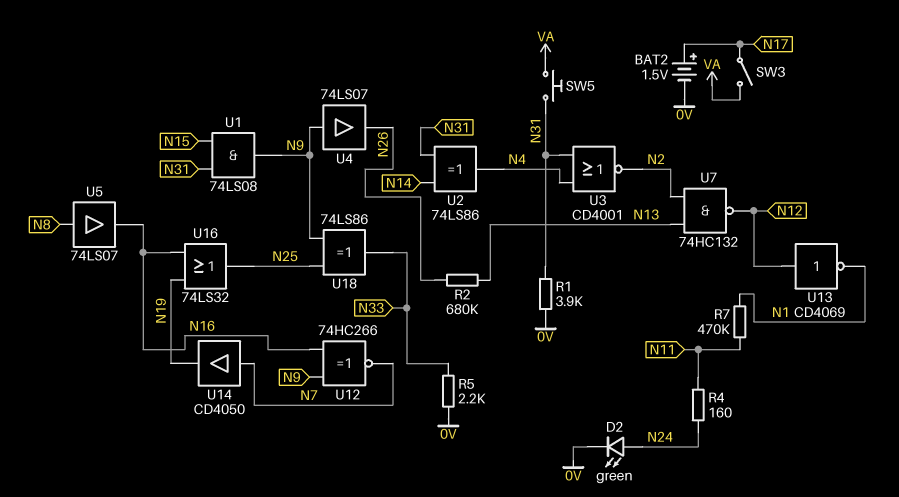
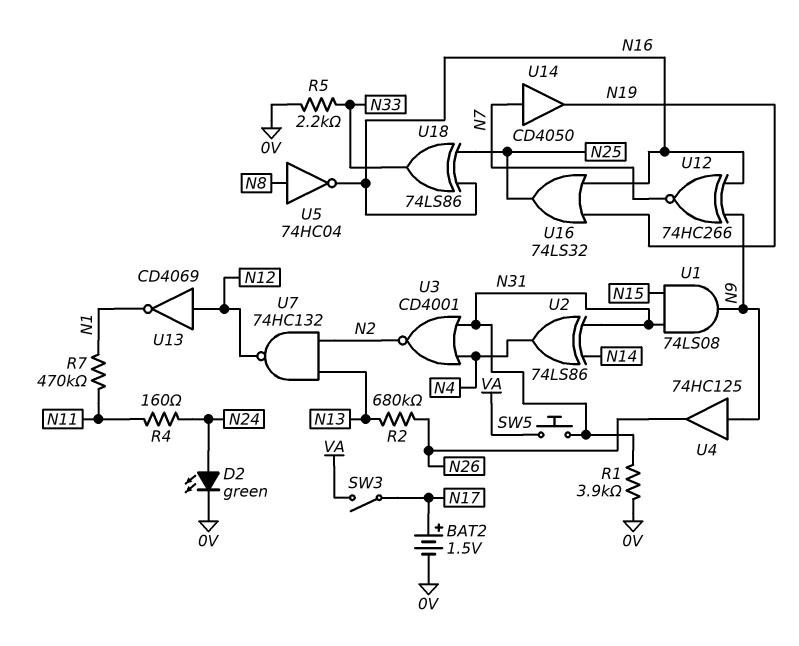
U4: buffer 74LS07 (in N9, out N26) -> buffer 74HC125 (in N9, out N26)
U5: buffer 74LS07 (in N8, out N16) -> NOT 74HC04 (in N8, out N16)
U18: XOR 74LS86 (in N9, in N25, out N33) -> XOR 74LS86 (in N16, in N25, out N33)

